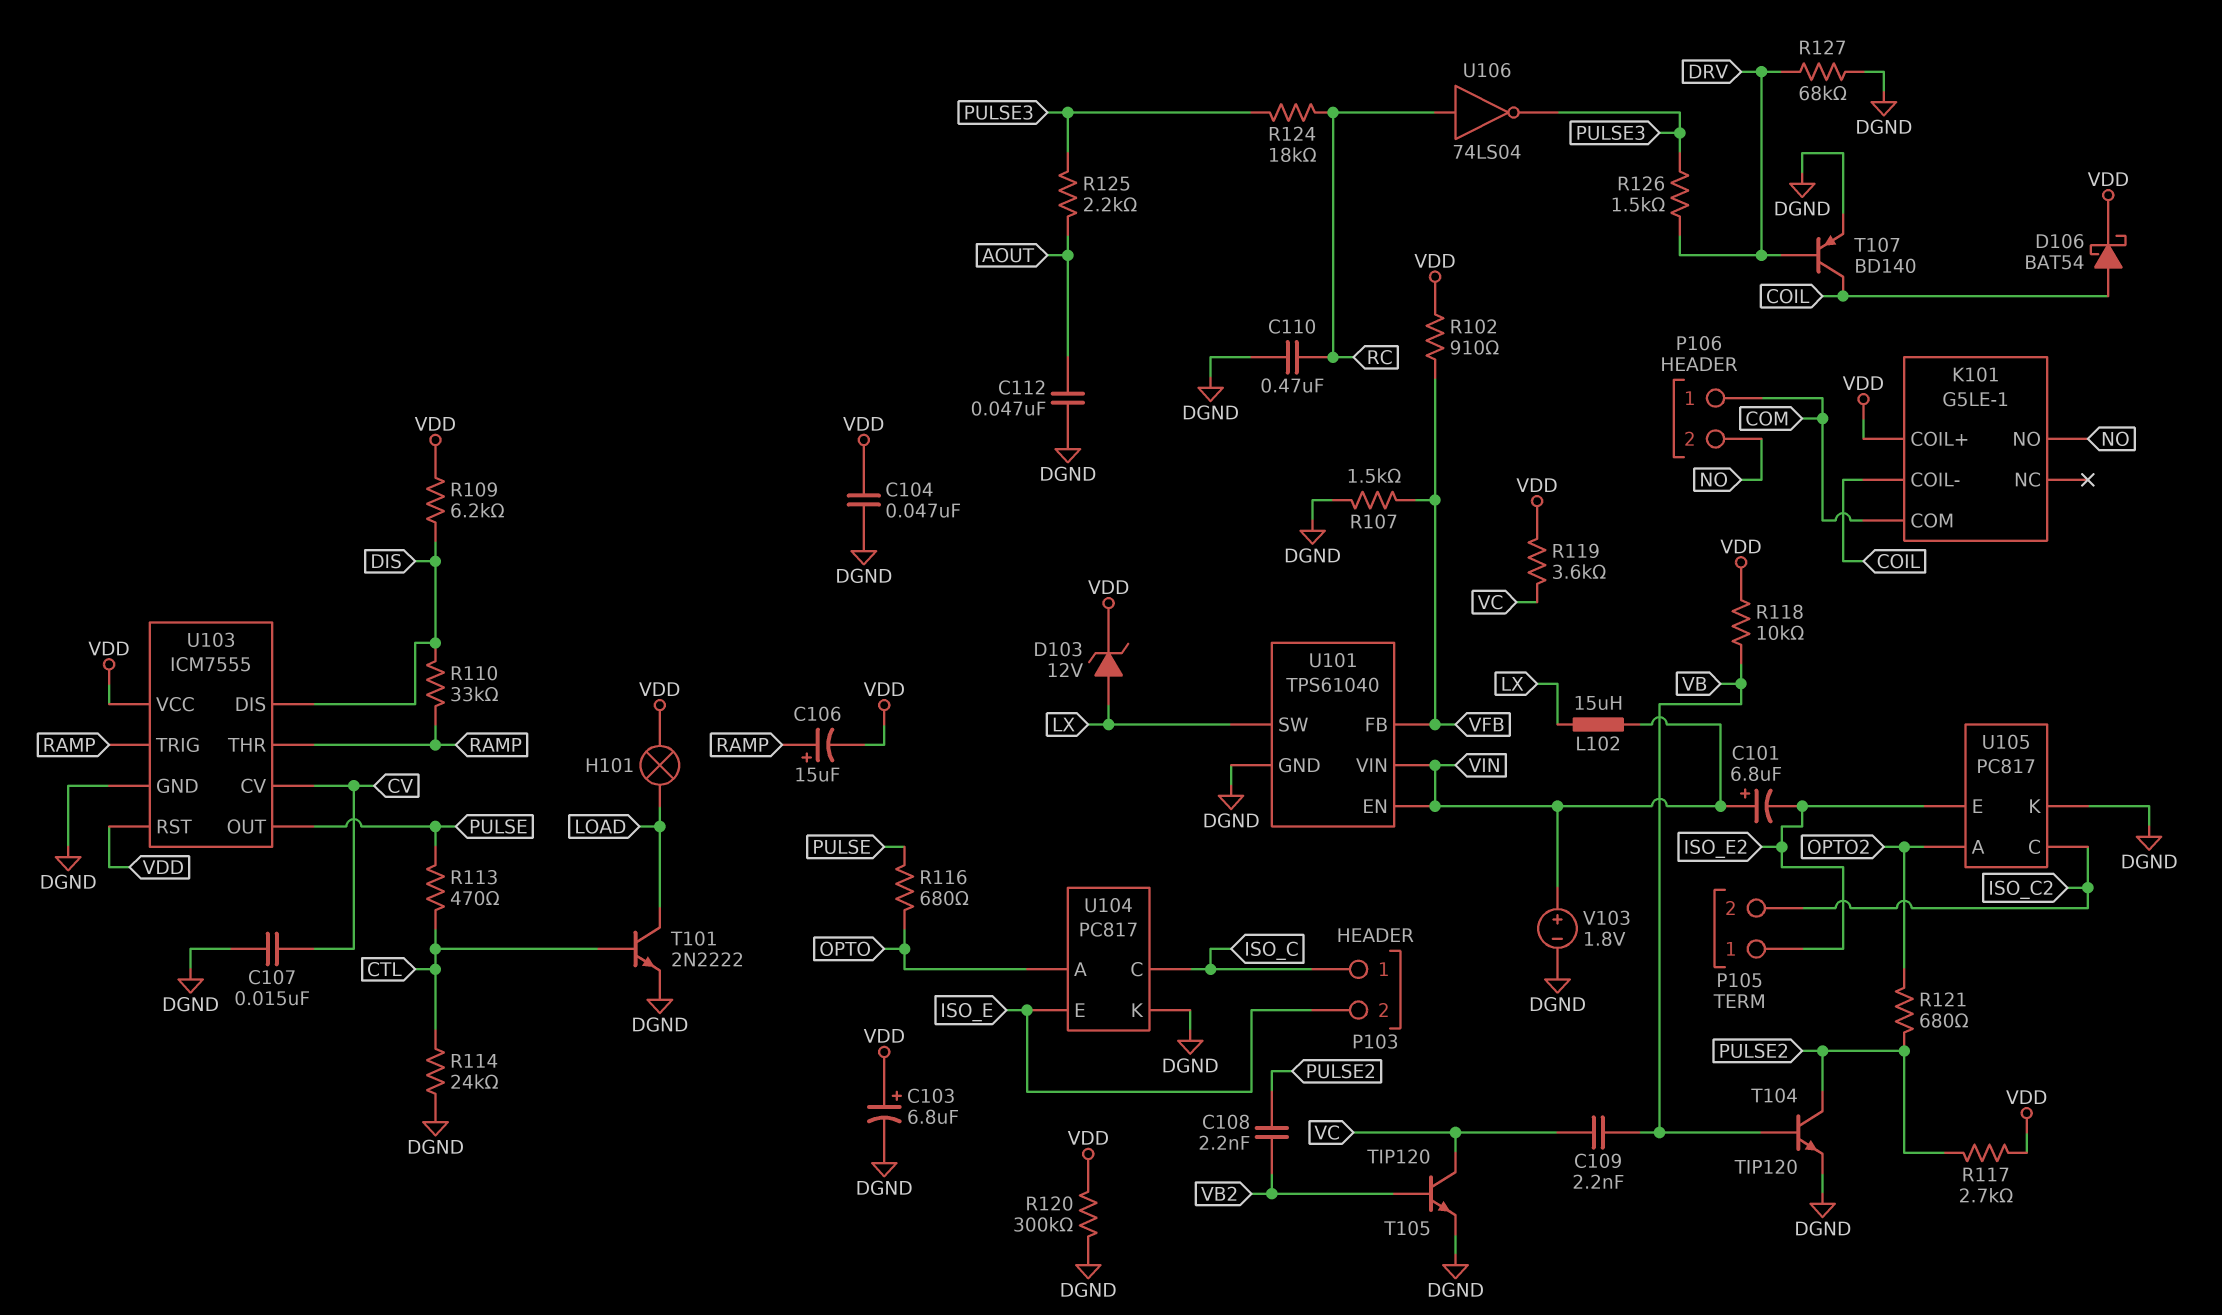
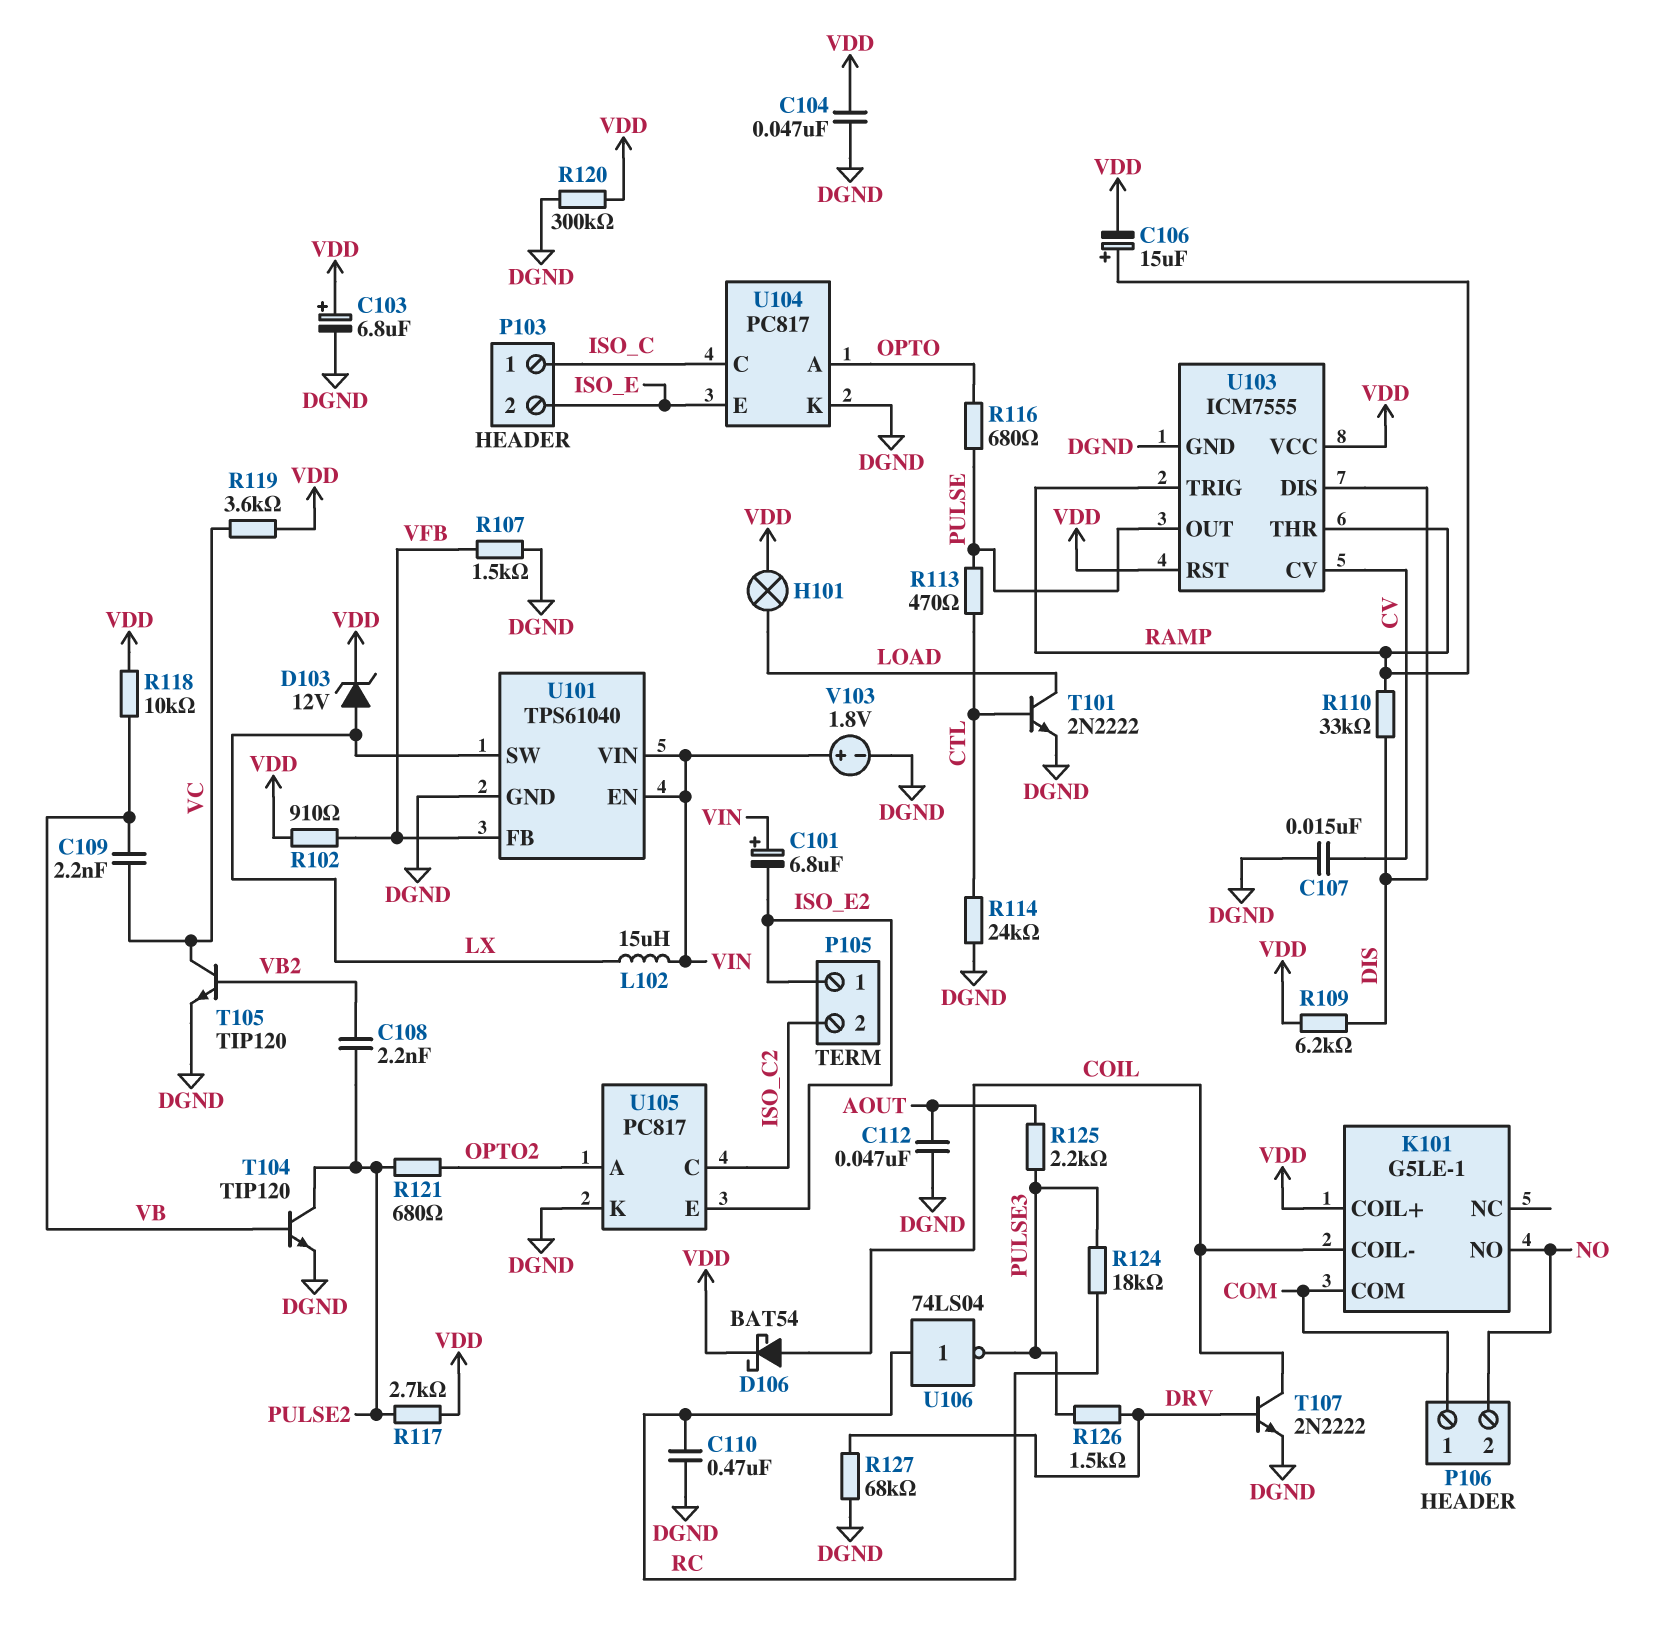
T107: PNP BD140 (B DRV, C COIL, E DGND) -> NPN 2N2222 (B DRV, C COIL, E DGND)

